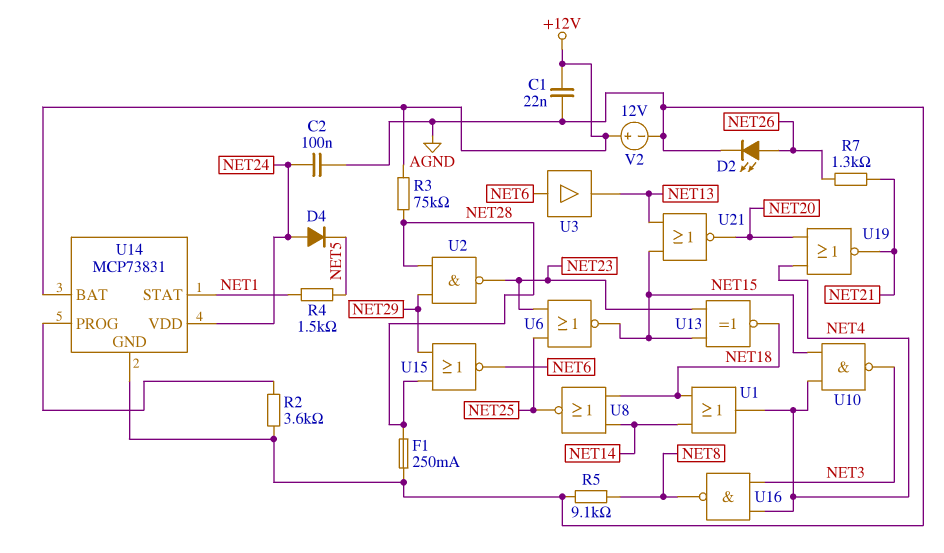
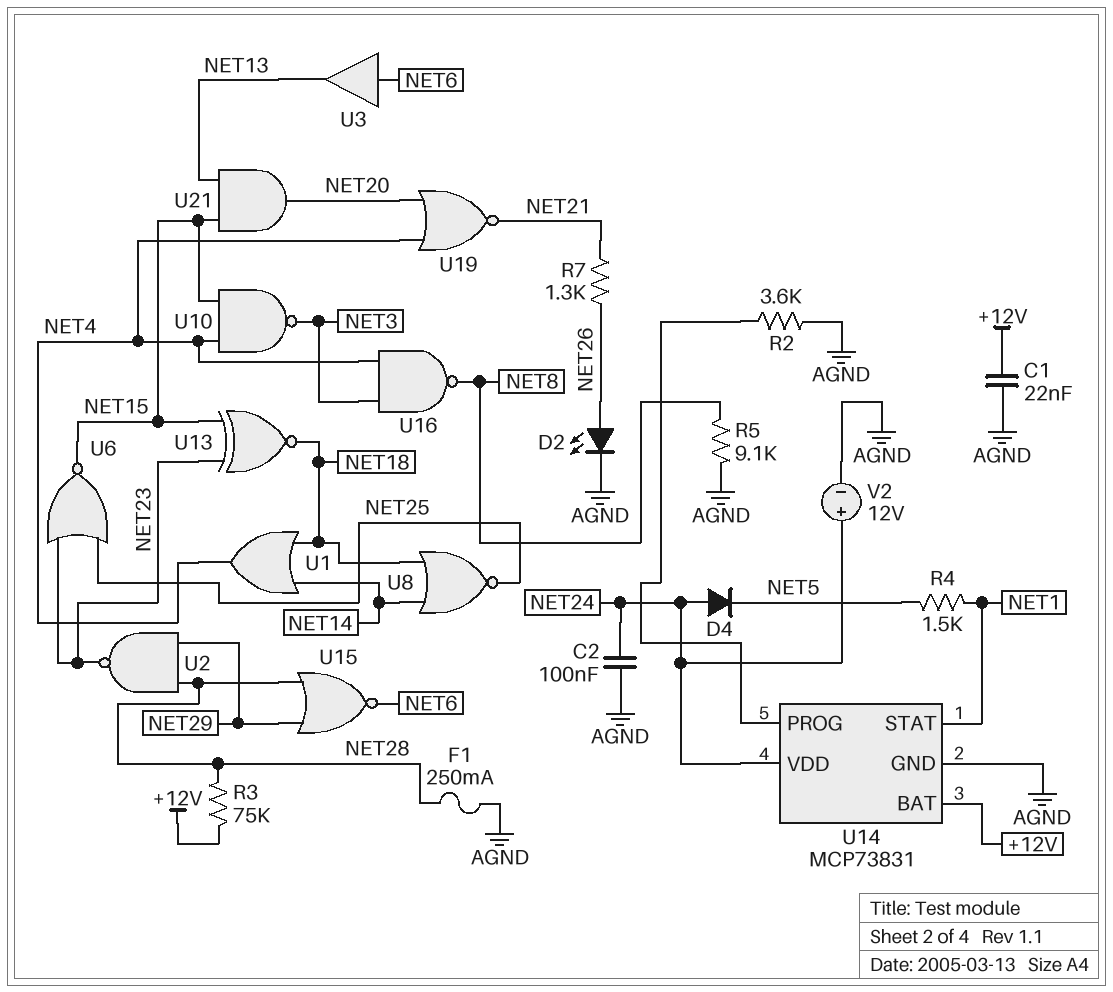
U21: NOR (in NET13, in NET15, out NET20) -> AND (in NET13, in NET15, out NET20)
V2: 12V (plus +12V, minus AGND) -> 12V (plus NET24, minus AGND)

